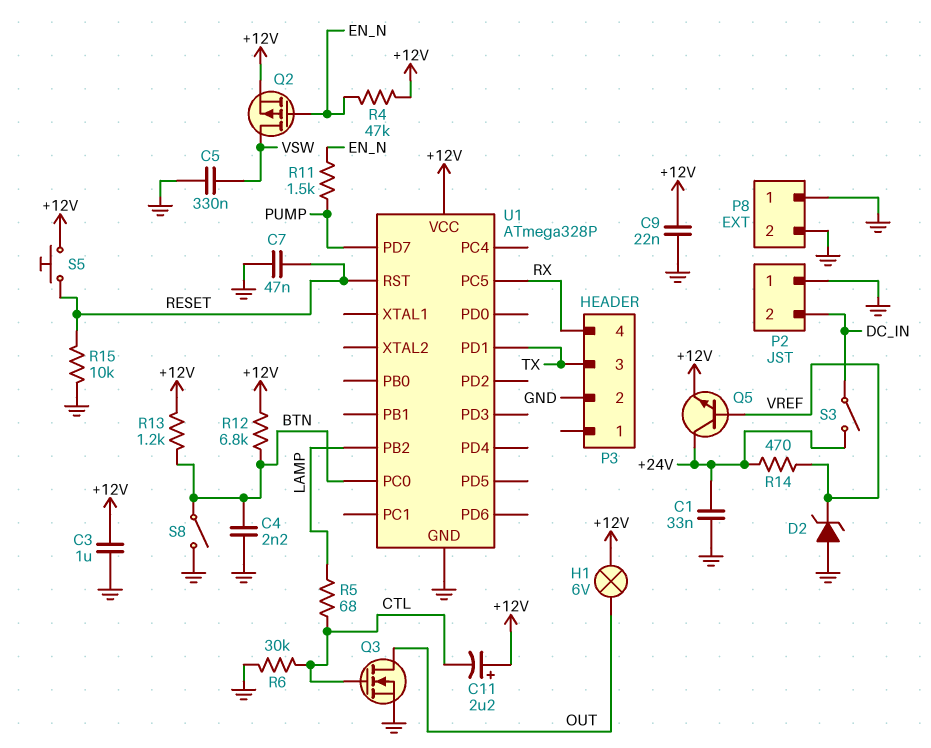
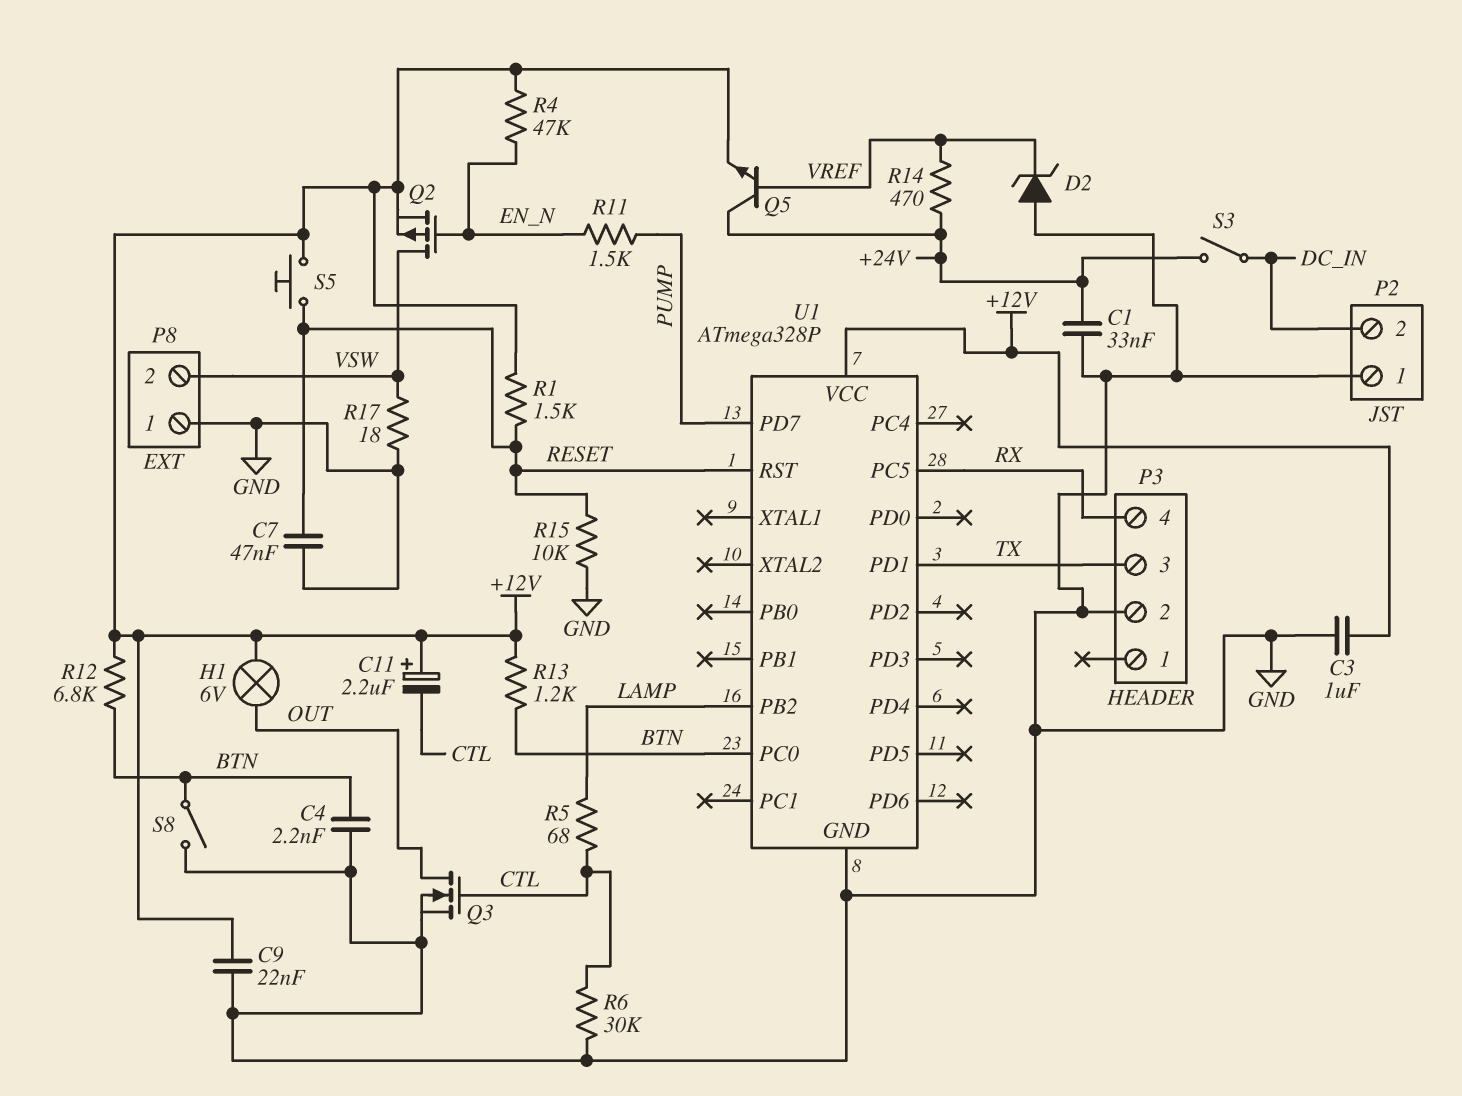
C5: 330nF (GND, VSW) -> none
P8 pin 2: GND -> VSW
R1: none -> 1.5k (+12V, RESET)
R17: none -> 18 (GND, VSW)

